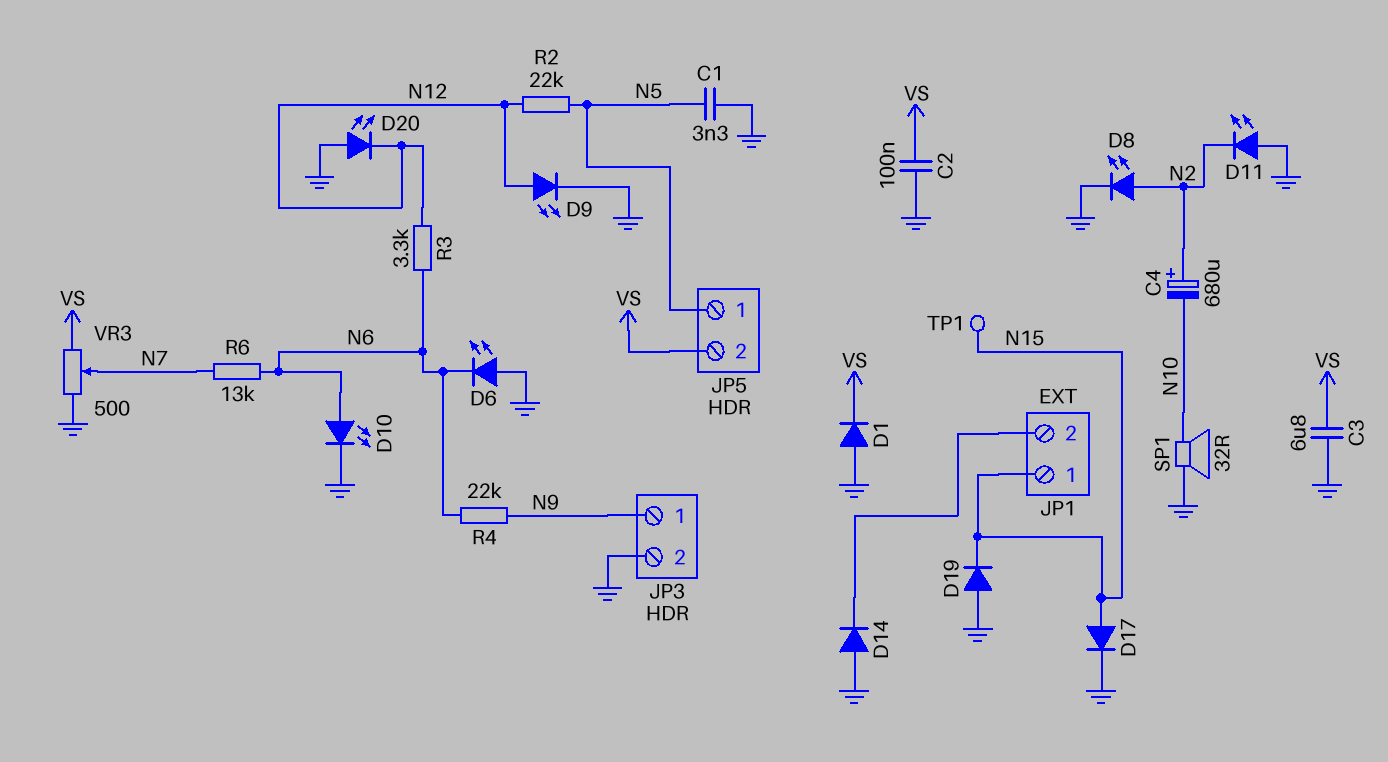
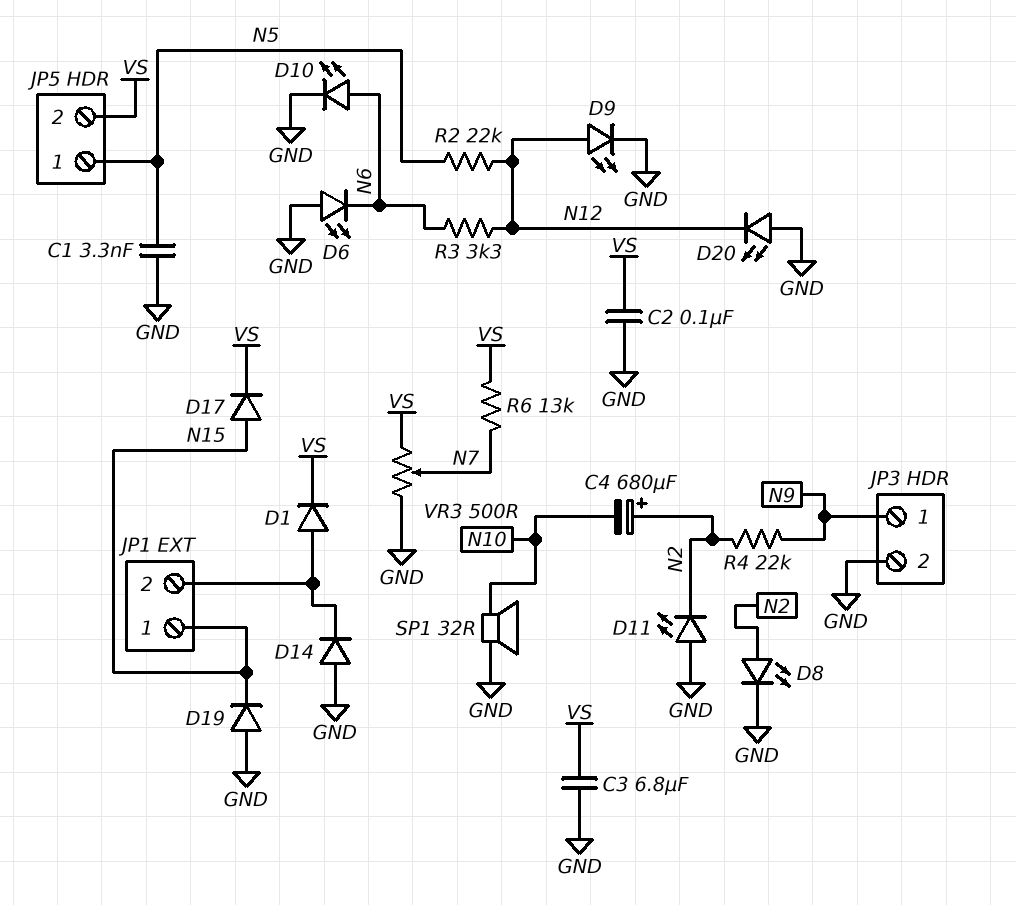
D1: diode (A GND, K VS) -> diode (A JP1/2, K VS)
D17: diode (A N15, K GND) -> diode (A N15, K VS)
R4: 22k (N6, N9) -> 22k (N2, N9)
R6: 13k (N6, N7) -> 13k (N7, VS)
TP1: test point (N15) -> none

